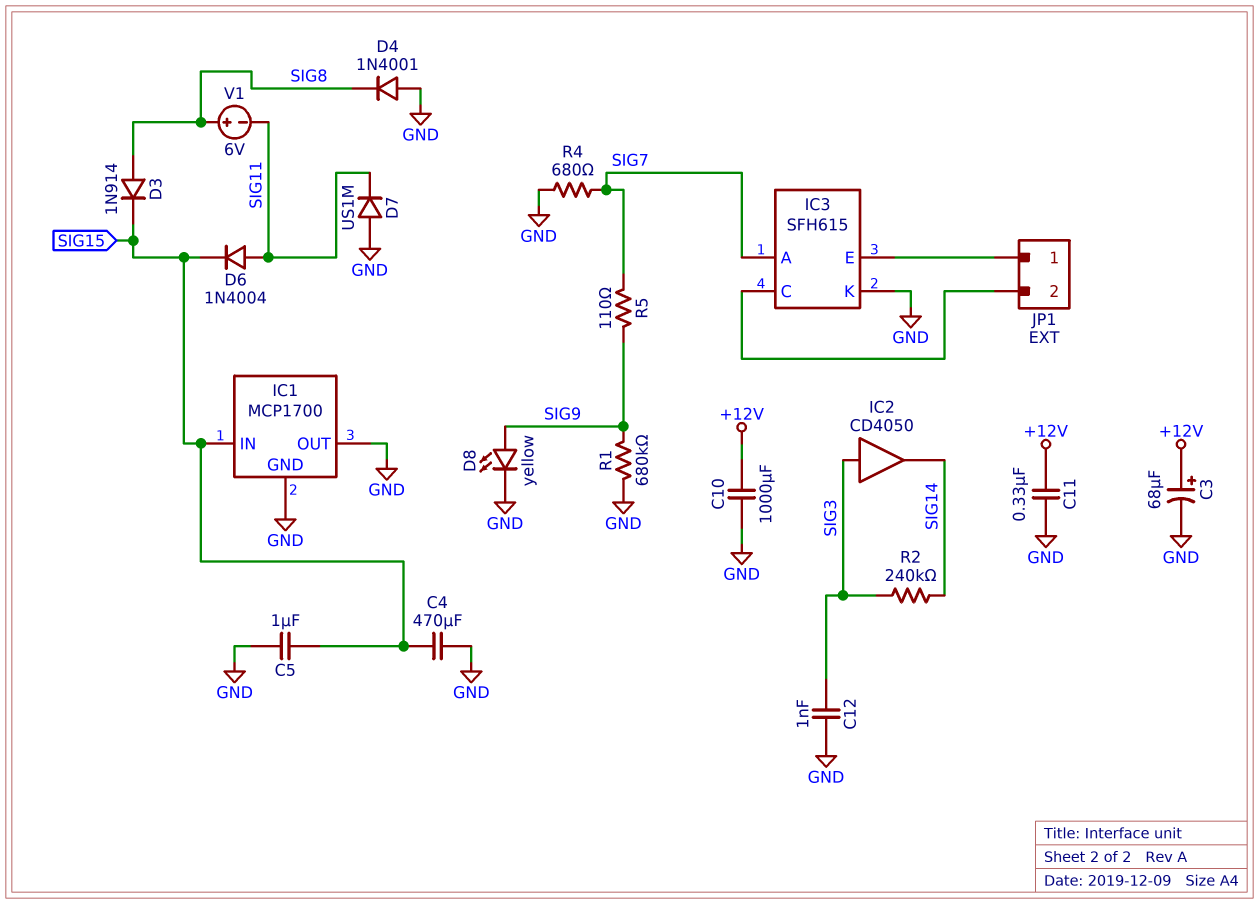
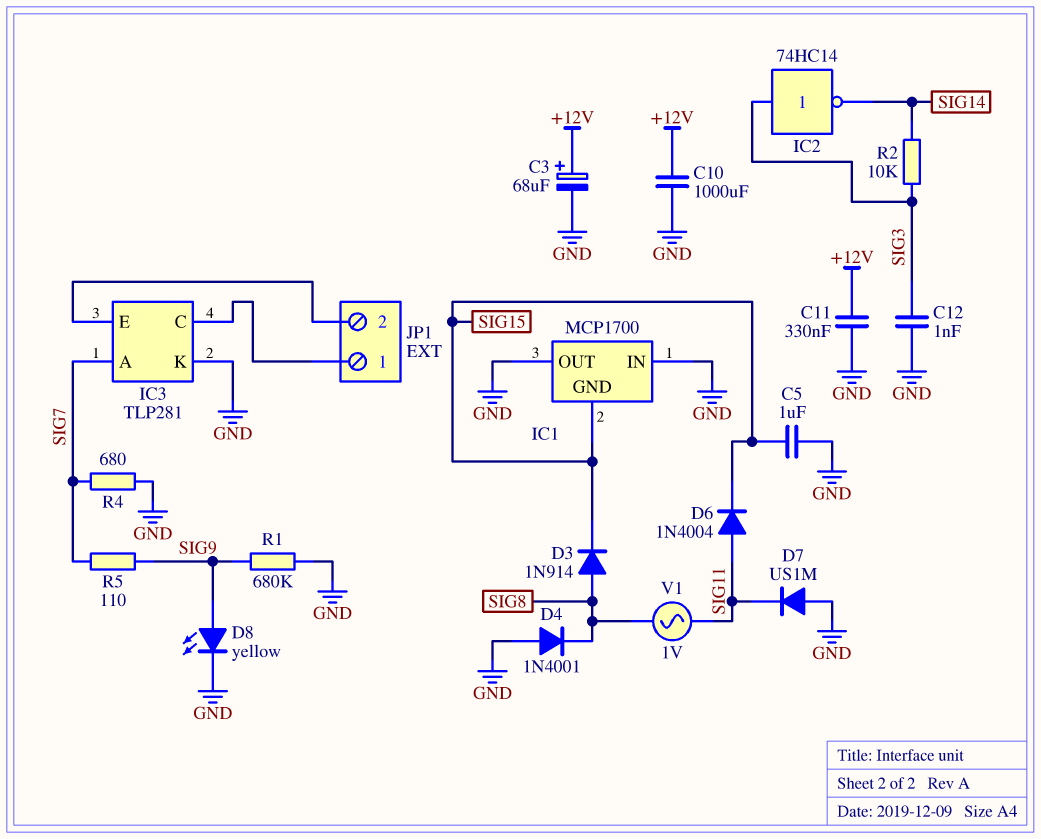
C4: 470uF (GND, SIG15) -> none
IC1 pin GND: GND -> SIG15
IC1 pin IN: SIG15 -> GND
IC2: buffer CD4050 (in SIG3, out SIG14) -> NOT 74HC14 (in SIG3, out SIG14)
IC3: SFH615 -> TLP281
JP1 pin 1: IC3/E -> IC3/C
JP1 pin 2: IC3/C -> IC3/E
R2: 240k (SIG3, SIG14) -> 10k (SIG3, SIG14)
V1: 6V (plus SIG8, minus SIG11) -> AC 1V (SIG8, SIG11)

